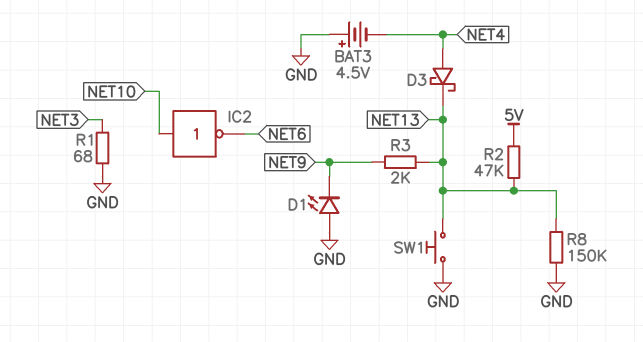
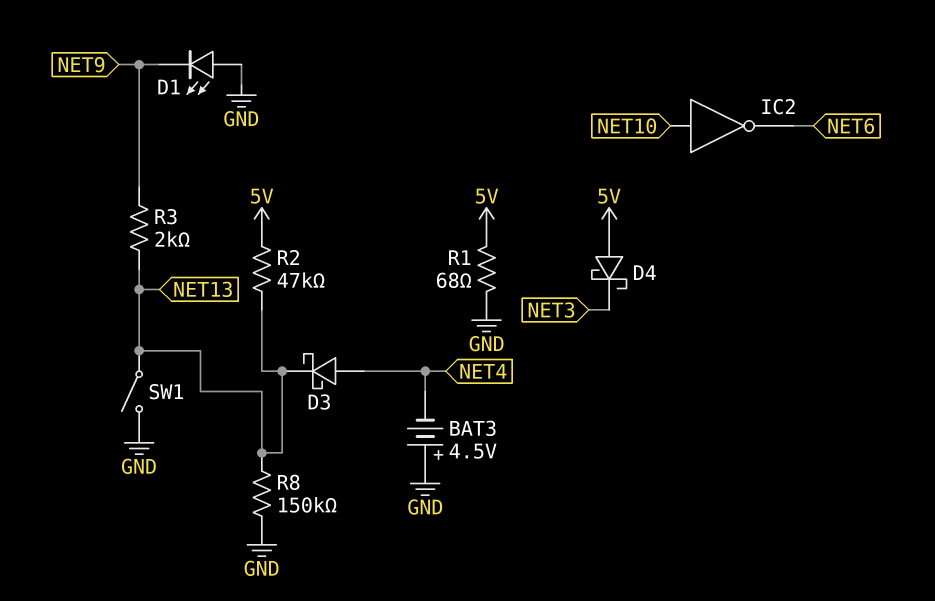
D4: none -> schottky (A 5V, K NET3)
R1: 68 (GND, NET3) -> 68 (5V, GND)
SW1: button (GND, NET13) -> switch (GND, NET13)

